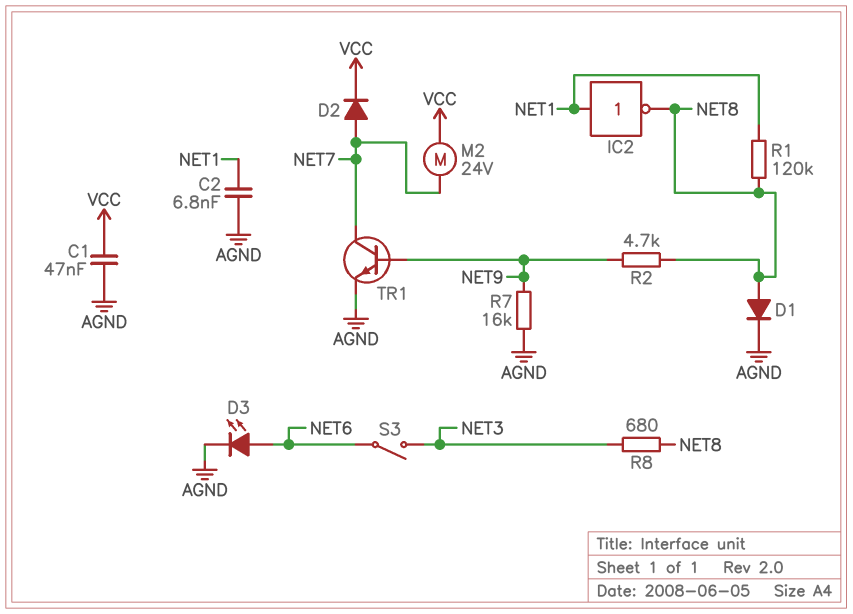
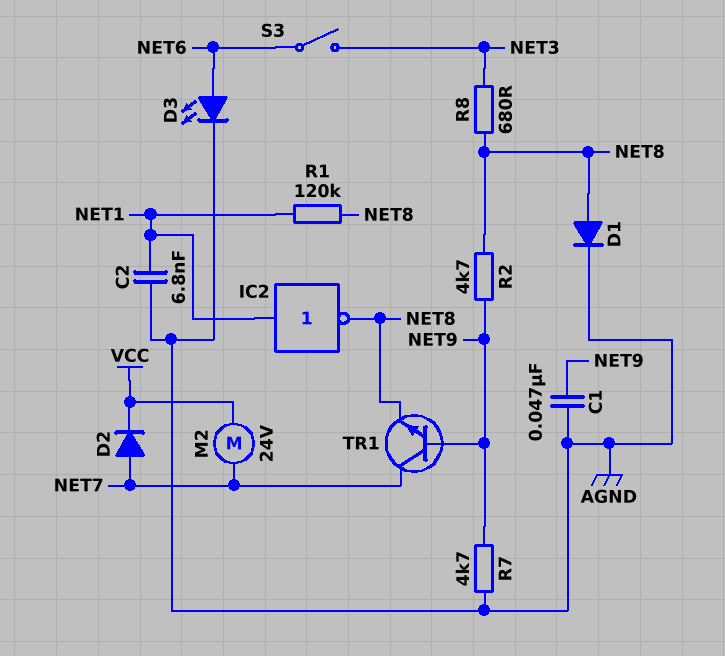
C1: 47nF (AGND, VCC) -> 47nF (AGND, NET9)
R7: 16k (AGND, NET9) -> 4.7k (AGND, NET9)
TR1: NPN (B NET9, C NET7, E AGND) -> NPN (B NET9, C NET7, E NET8)

